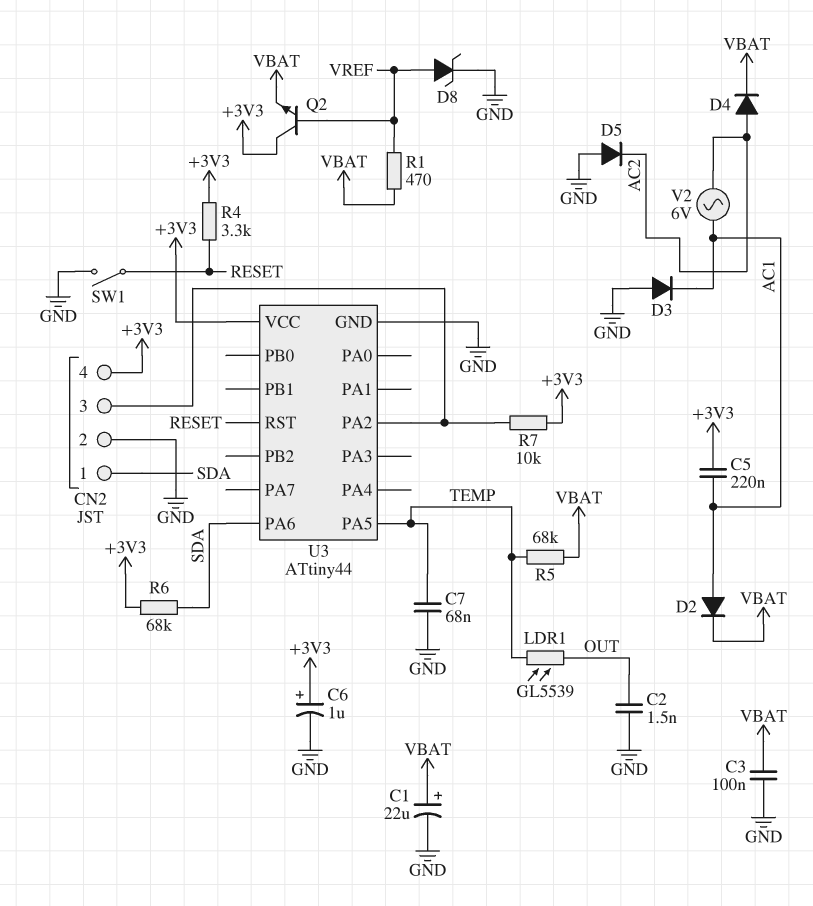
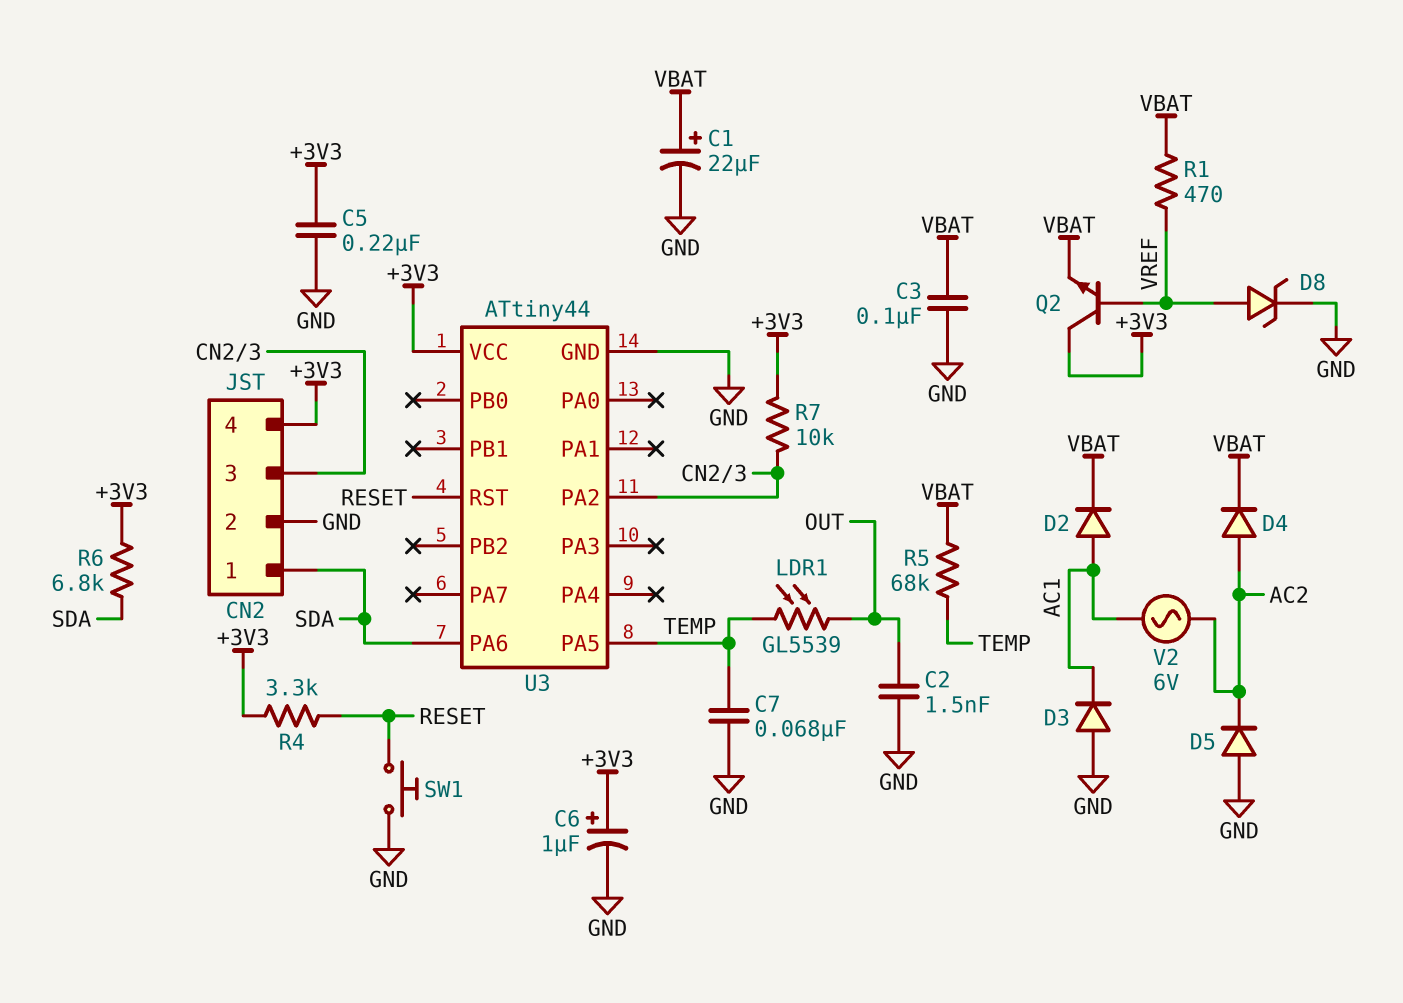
C5: 220nF (+3V3, AC1) -> 220nF (+3V3, GND)
R6: 68k (+3V3, SDA) -> 6.8k (+3V3, SDA)
SW1: switch (GND, RESET) -> button (GND, RESET)

